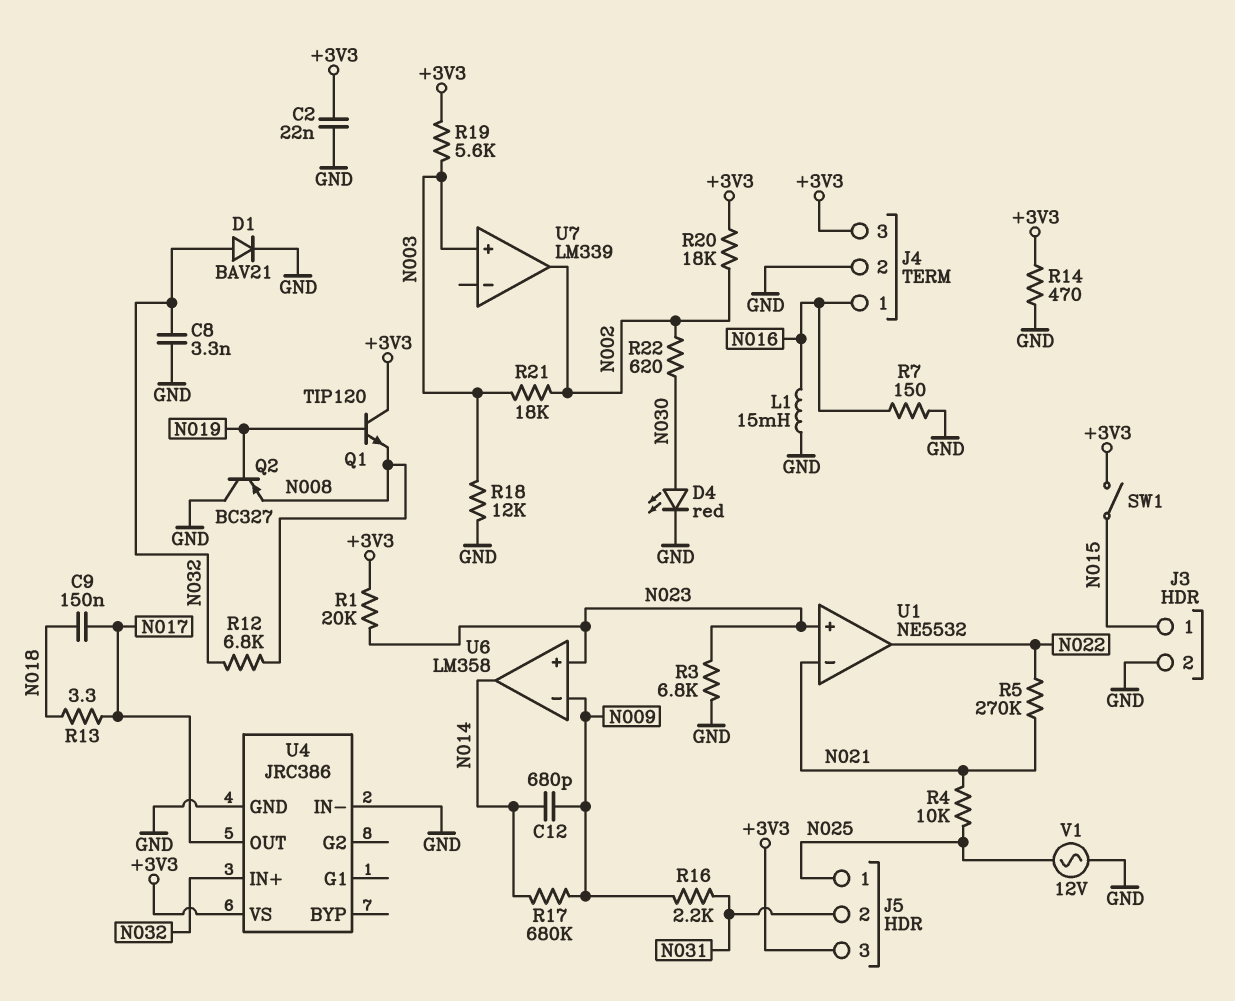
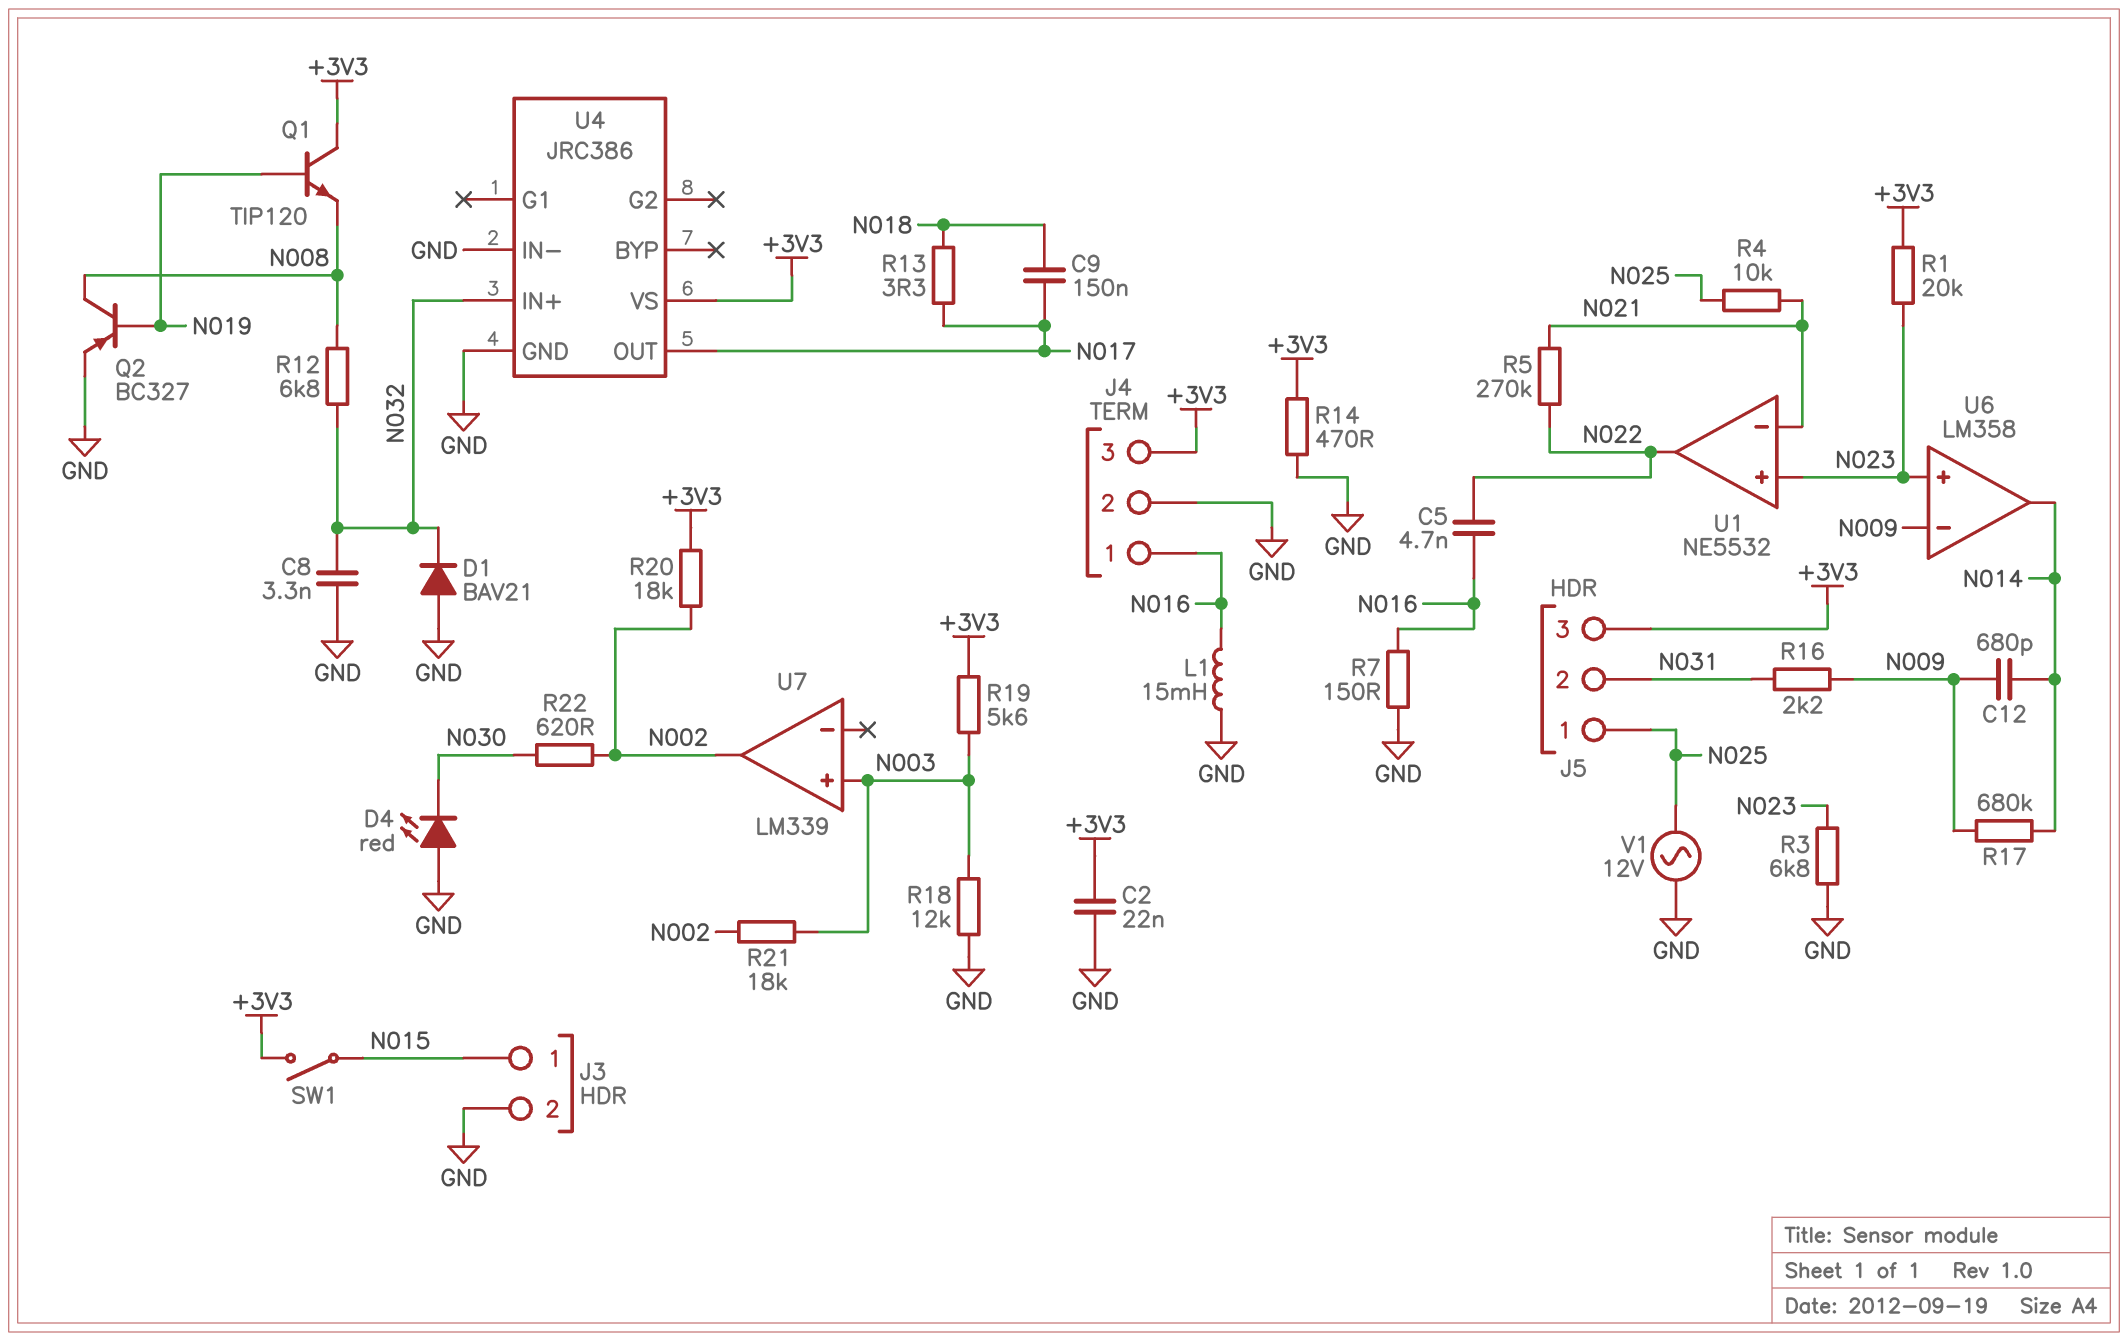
C5: none -> 4.7nF (N016, N022)
D1: diode BAV21 (A N032, K GND) -> diode BAV21 (A GND, K N032)
D4: LED red (A N030, K GND) -> LED red (A GND, K N030)
Q2: PNP BC327 (B N019, C GND, E N008) -> PNP BC327 (B N019, C N008, E GND)

